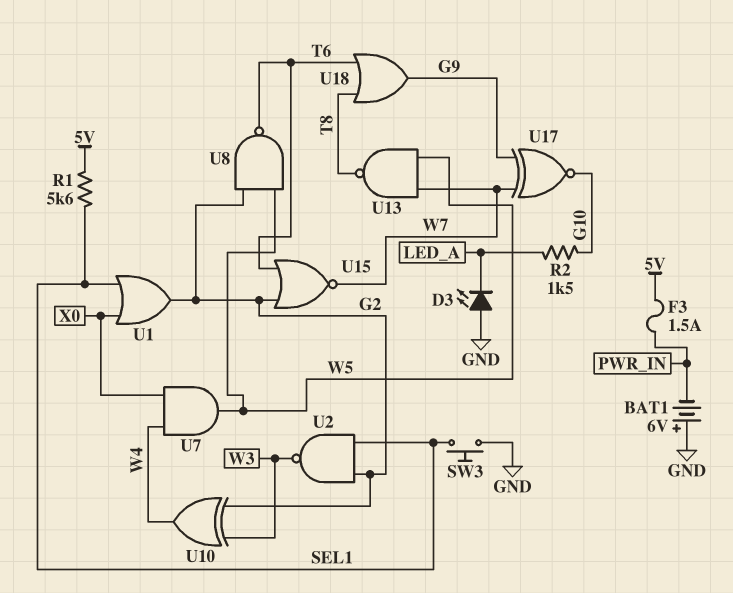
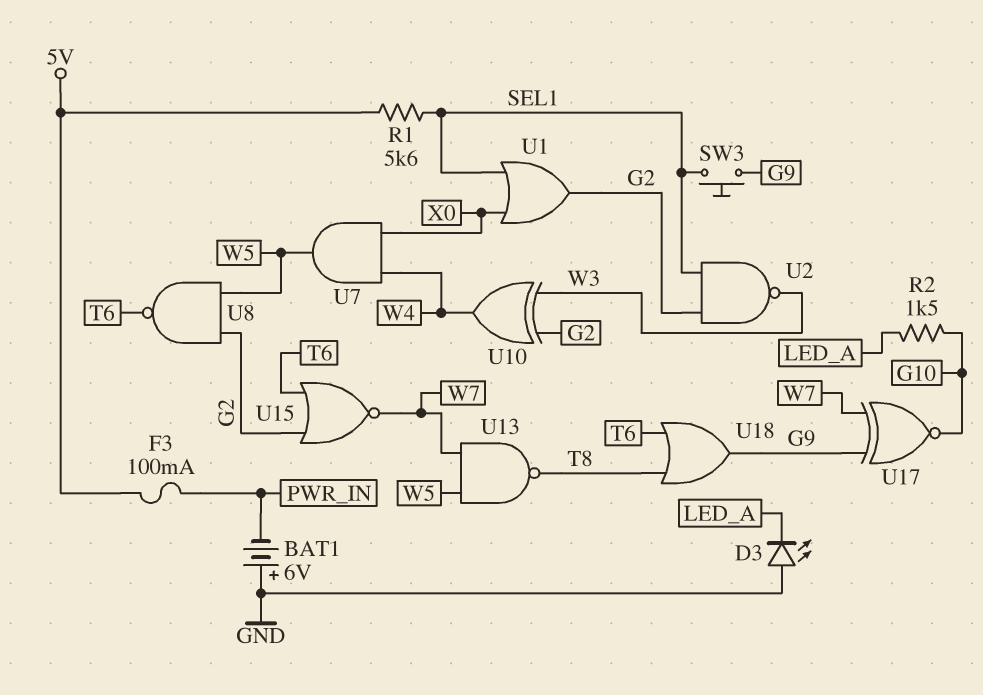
F3: 1.5A (5V, PWR_IN) -> 100mA (5V, PWR_IN)
SW3: button (GND, SEL1) -> button (G9, SEL1)

